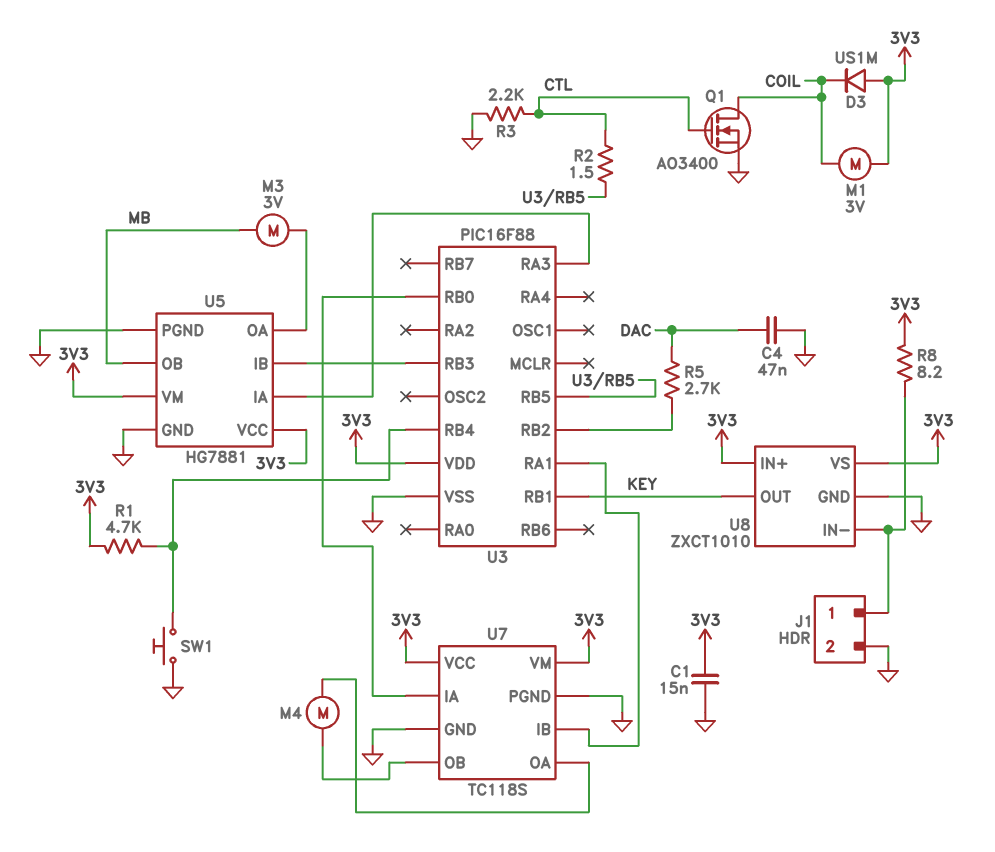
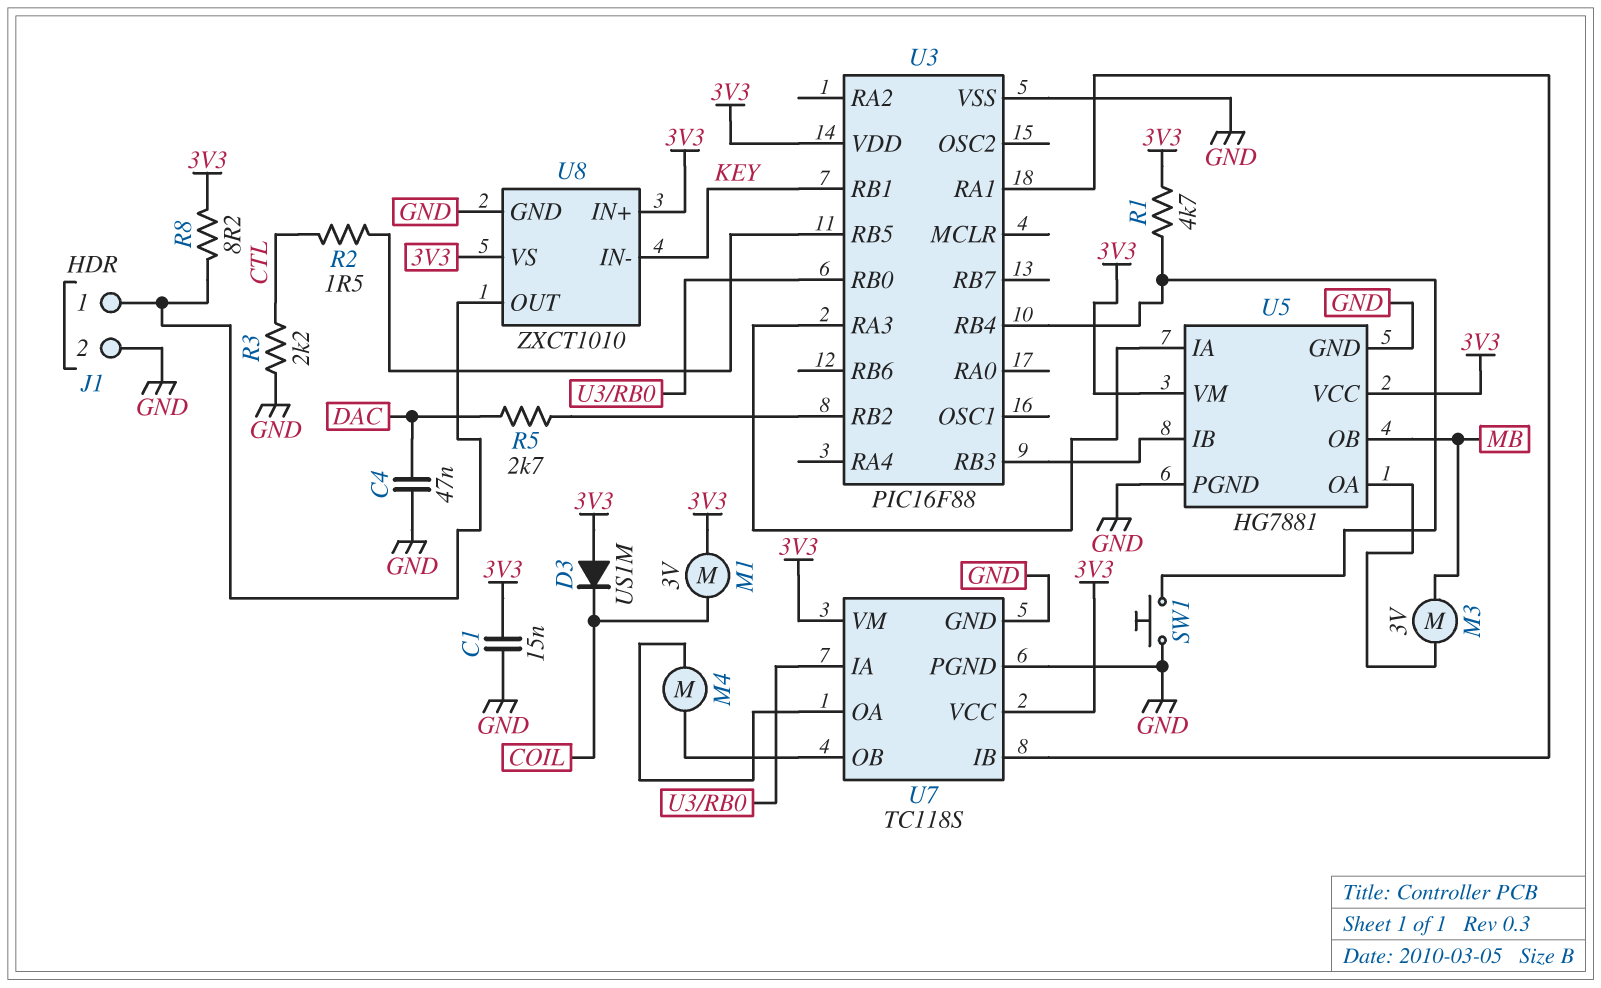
Q1: NMOS AO3400 (G CTL, D COIL, S GND) -> none
U8 pin IN-: J1/1 -> KEY
U8 pin OUT: KEY -> J1/1

